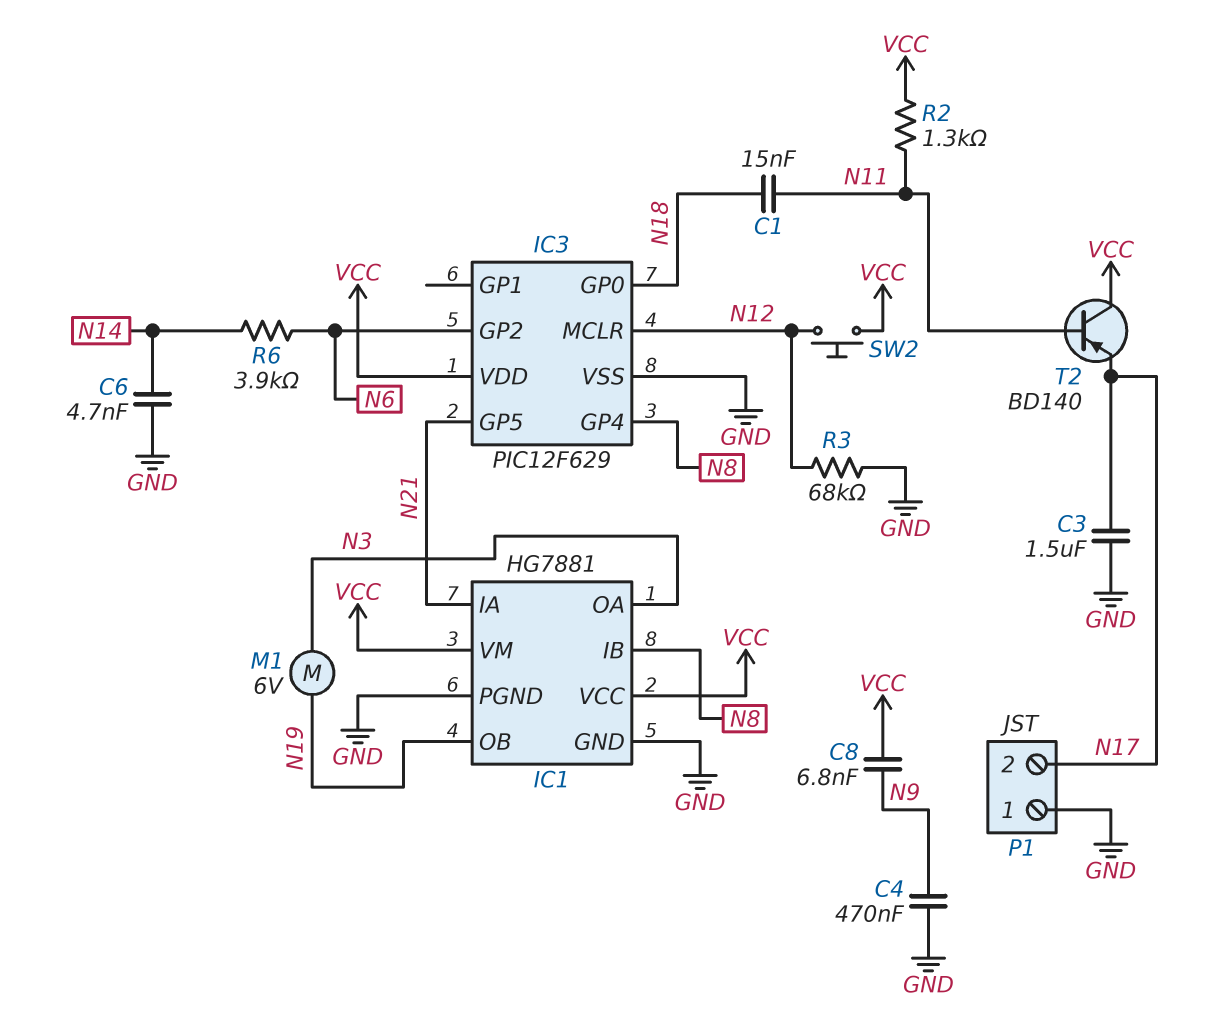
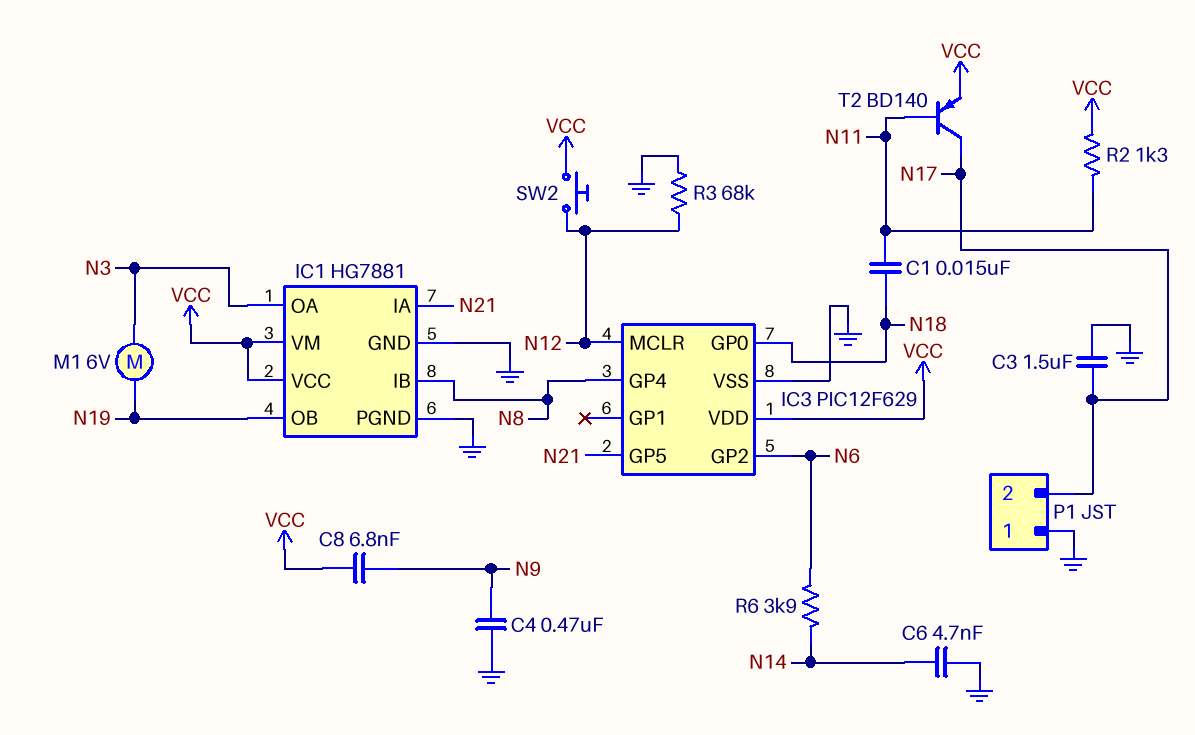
T2: PNP BD140 (B N11, C VCC, E N17) -> PNP BD140 (B N11, C N17, E VCC)

